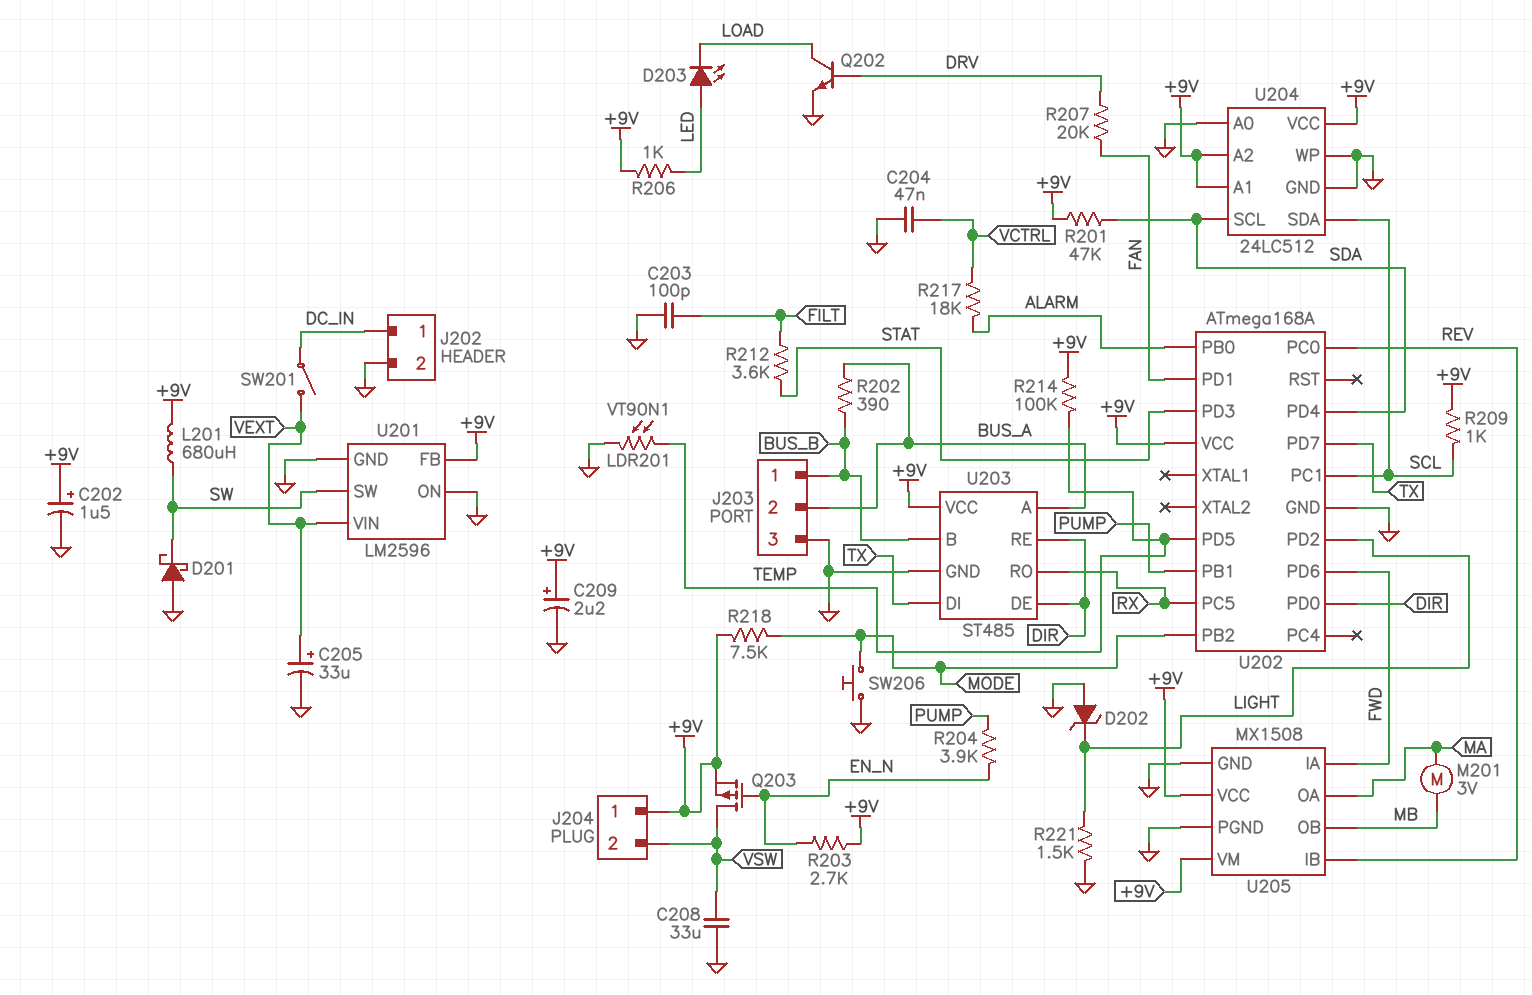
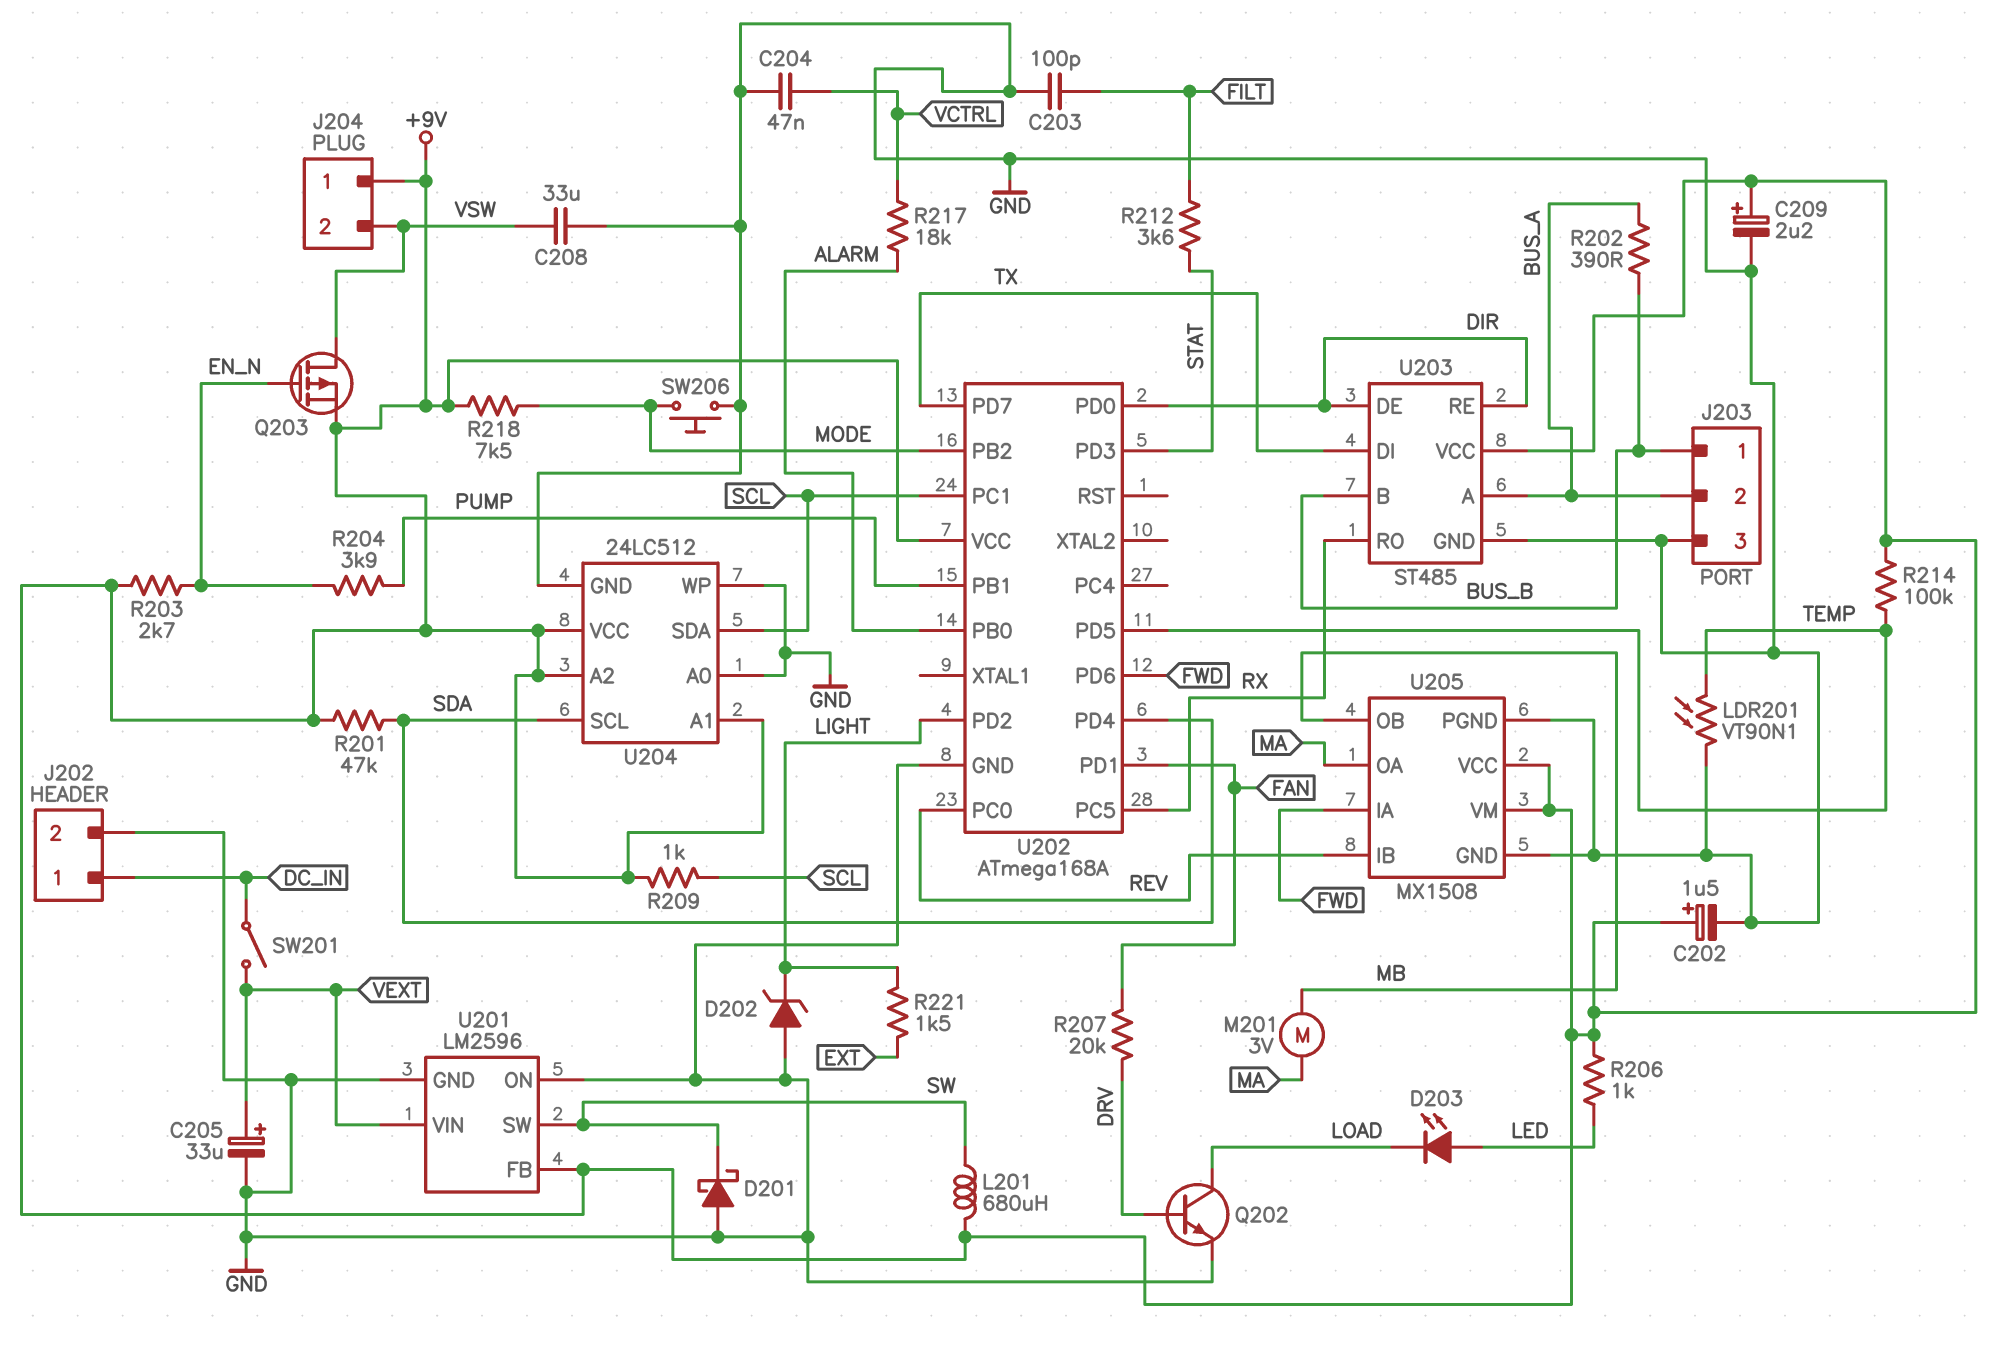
R221: 1.5k (GND, LIGHT) -> 1.5k (EXT, LIGHT)

